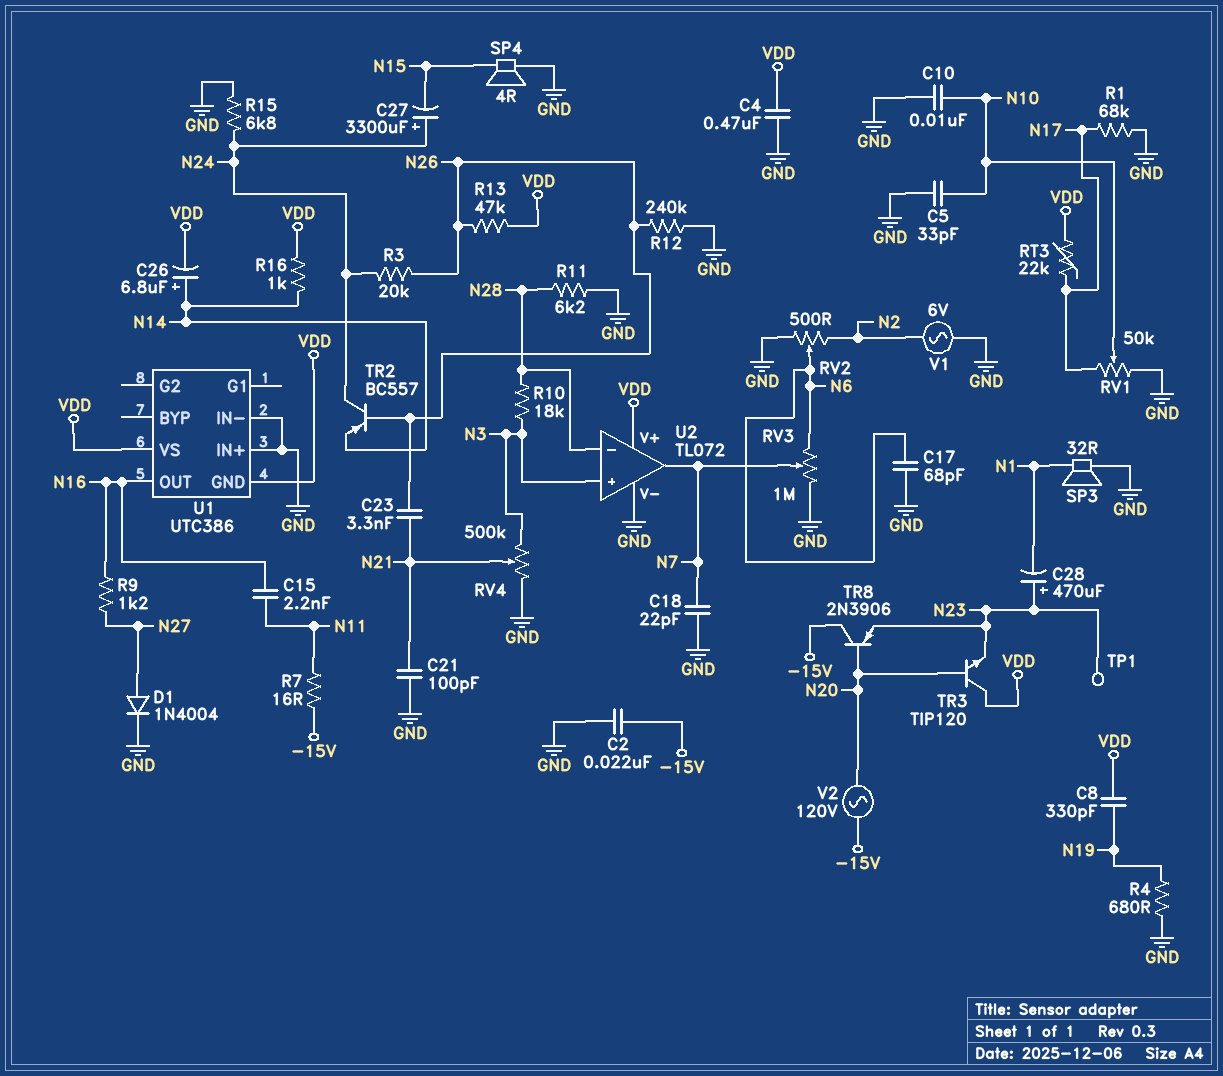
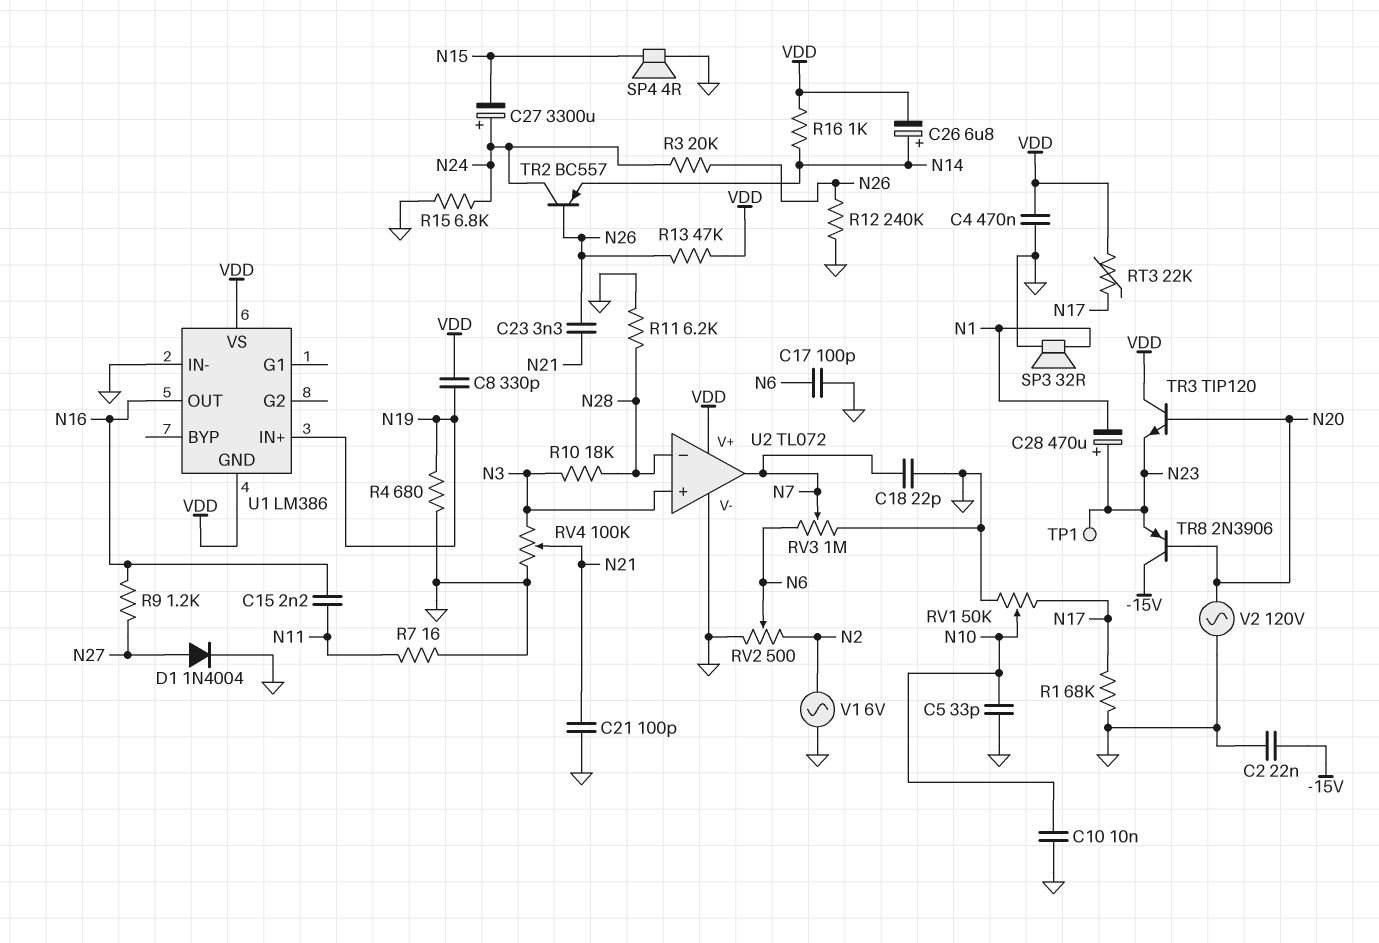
C17: 68pF (GND, N6) -> 100pF (GND, N6)
R7: 16 (-15V, N11) -> 16 (GND, N11)
RV4: 500k (GND, N3, wiper N21) -> 100k (GND, N3, wiper N21)
U1: UTC386 -> LM386
U1 pin IN+: GND -> N19
V2: AC 120V (-15V, N20) -> AC 120V (GND, N20)

